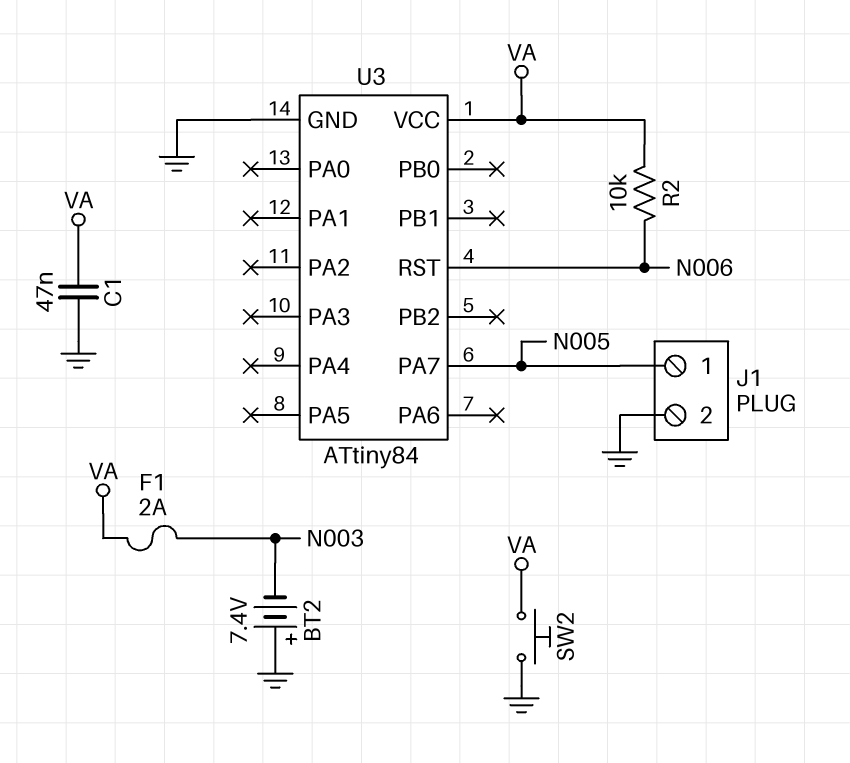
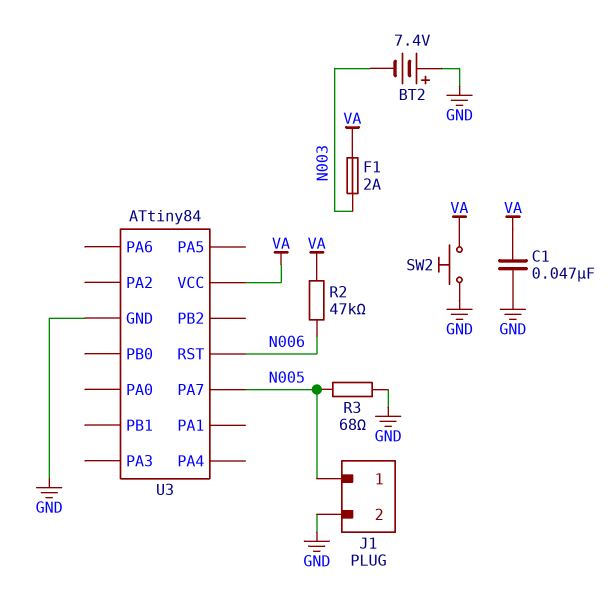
R2: 10k (N006, VA) -> 47k (N006, VA)
R3: none -> 68 (GND, N005)

